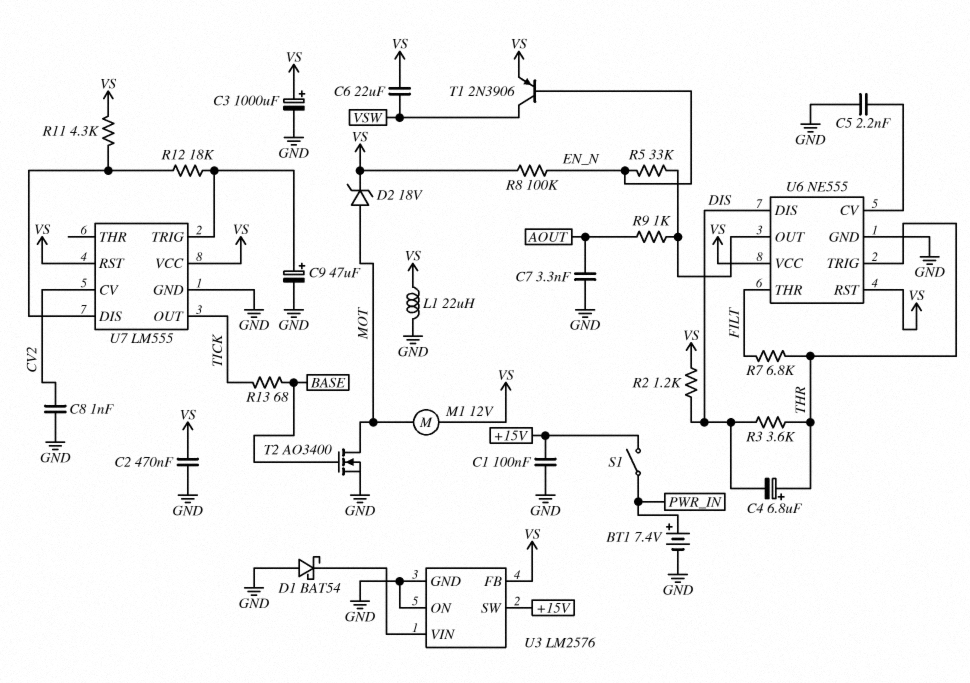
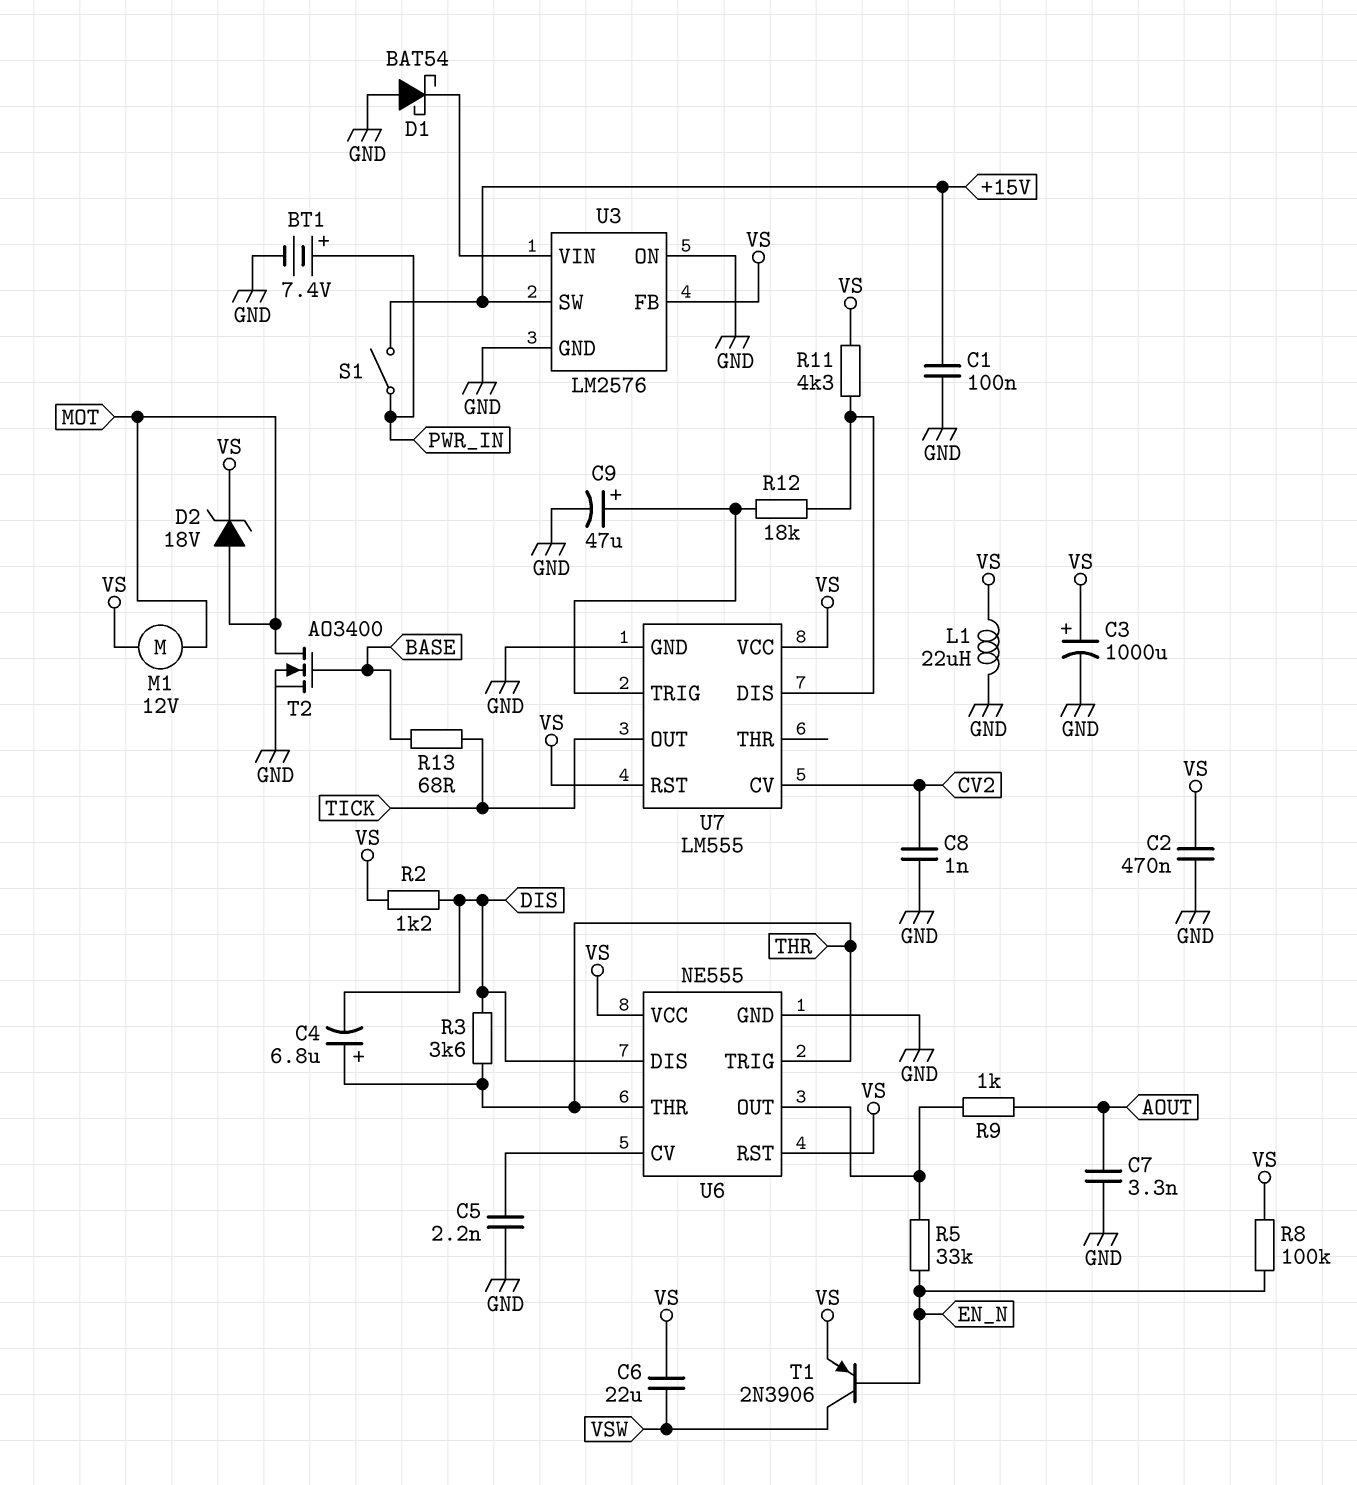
R7: 6.8k (FILT, THR) -> none
U6 pin THR: FILT -> THR

